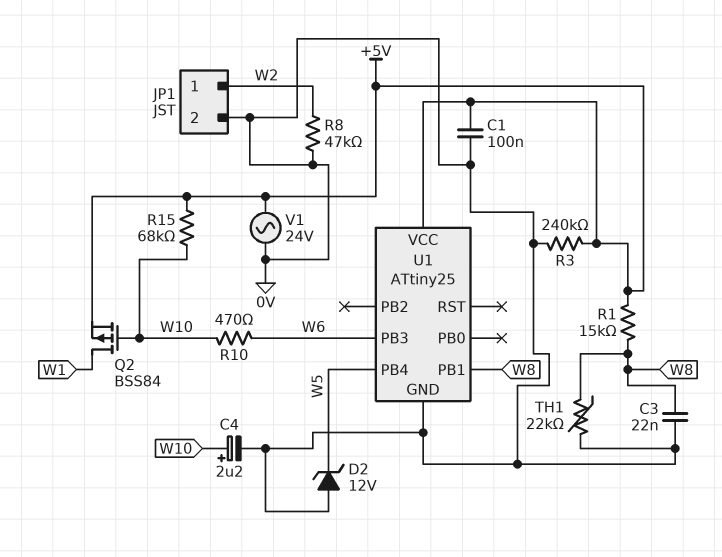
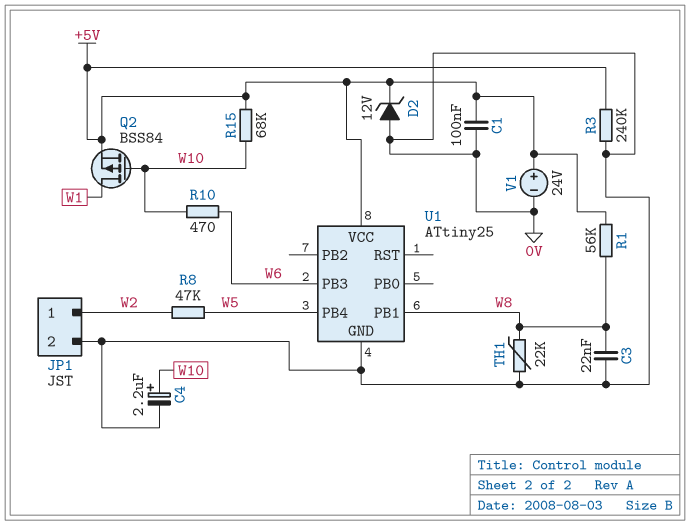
D2: zener 12V (A 0V, K W5) -> zener 12V (A 0V, K +5V)
R1: 15k (+5V, W8) -> 56k (+5V, W8)
R8: 47k (0V, W2) -> 47k (W2, W5)
V1: AC 24V (+5V, 0V) -> 24V (plus +5V, minus 0V)

